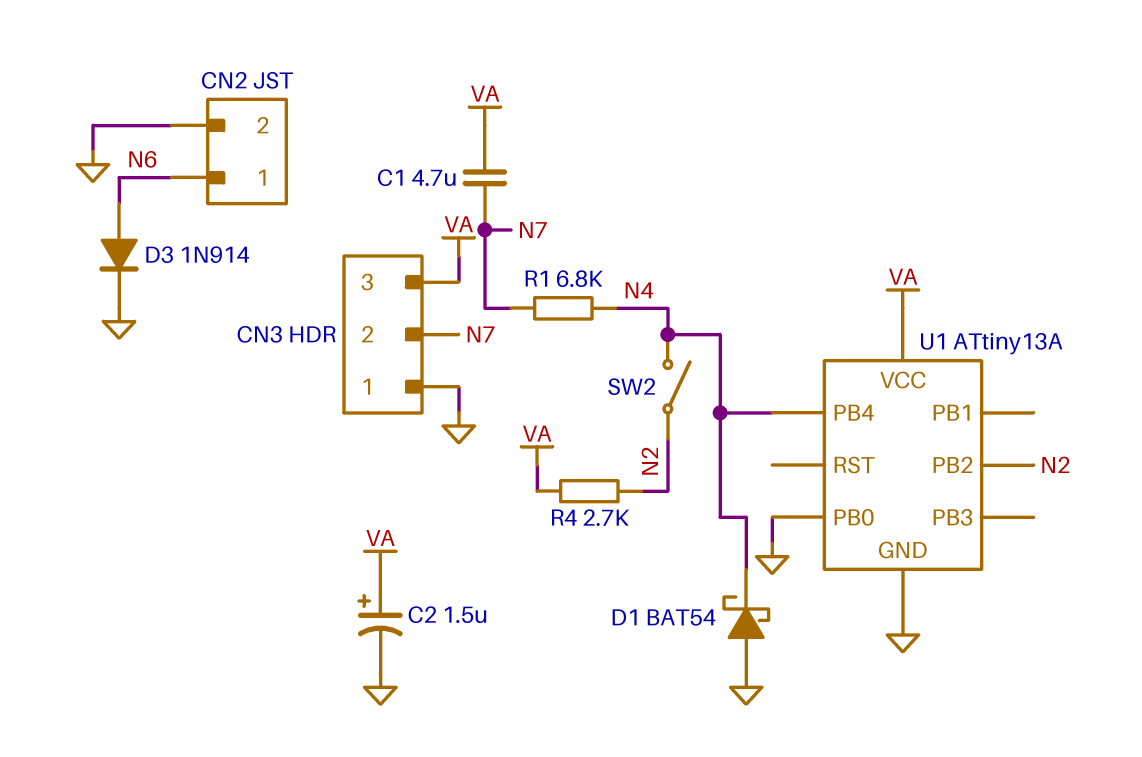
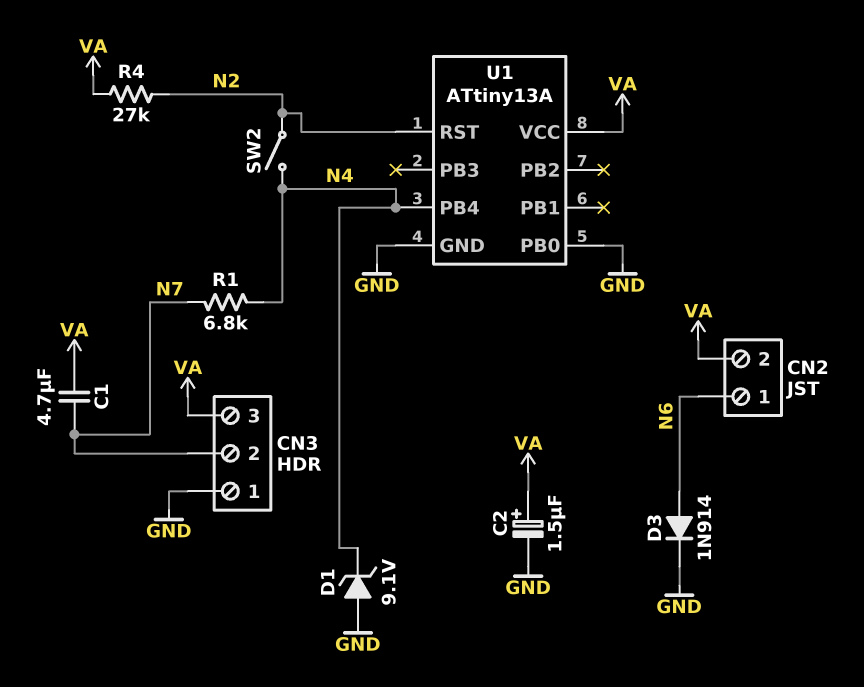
CN2 pin 2: GND -> VA
D1: schottky BAT54 (A GND, K N4) -> zener 9.1V (A GND, K N4)
R4: 2.7k (N2, VA) -> 27k (N2, VA)
U1 pin PB2: N2 -> none
U1 pin RST: none -> N2

